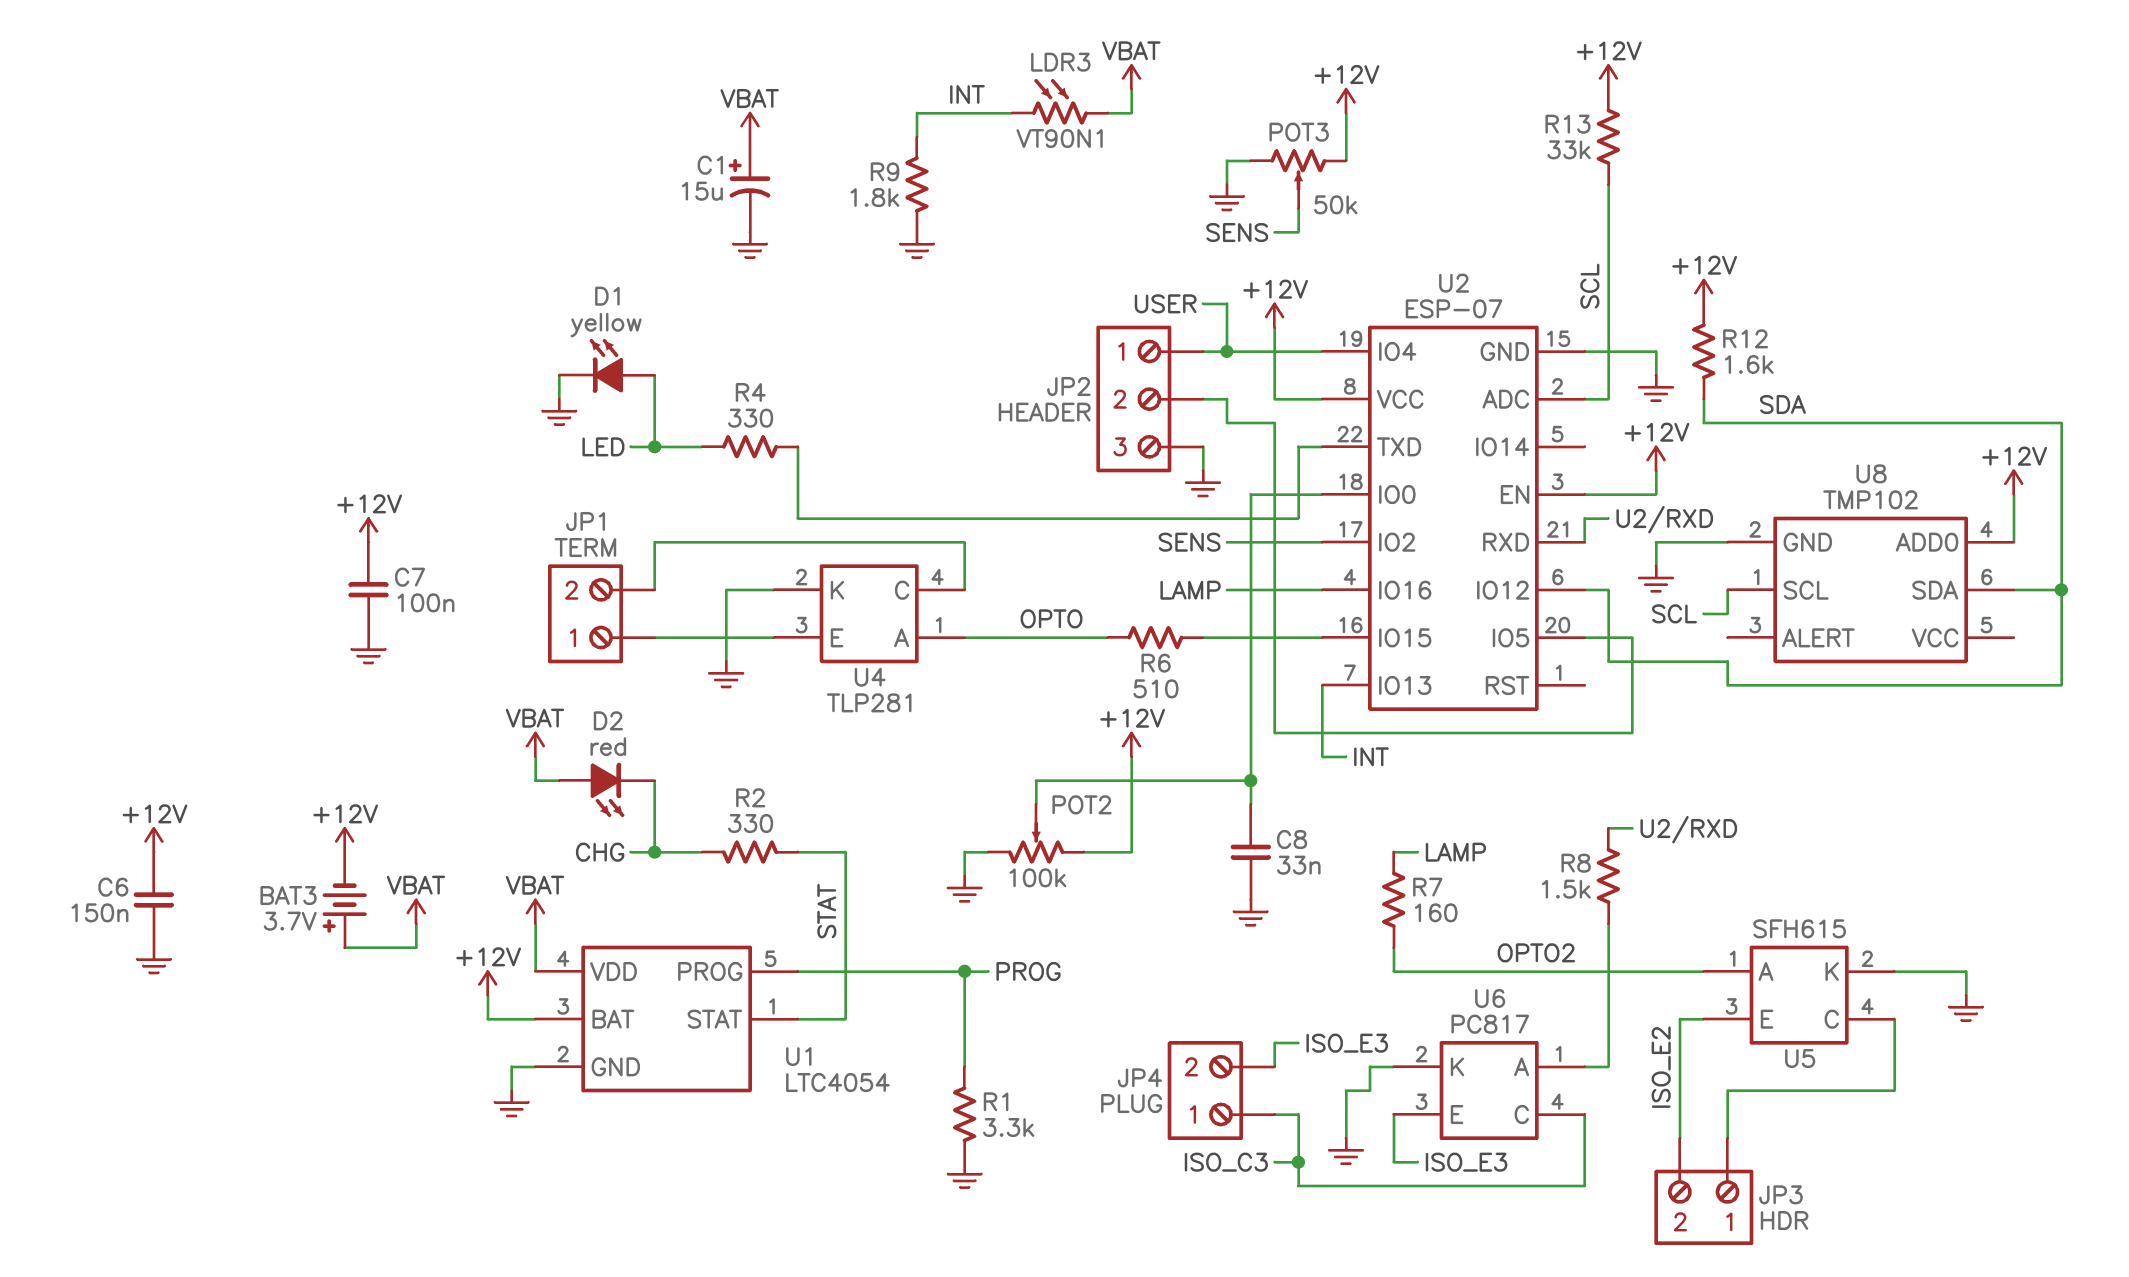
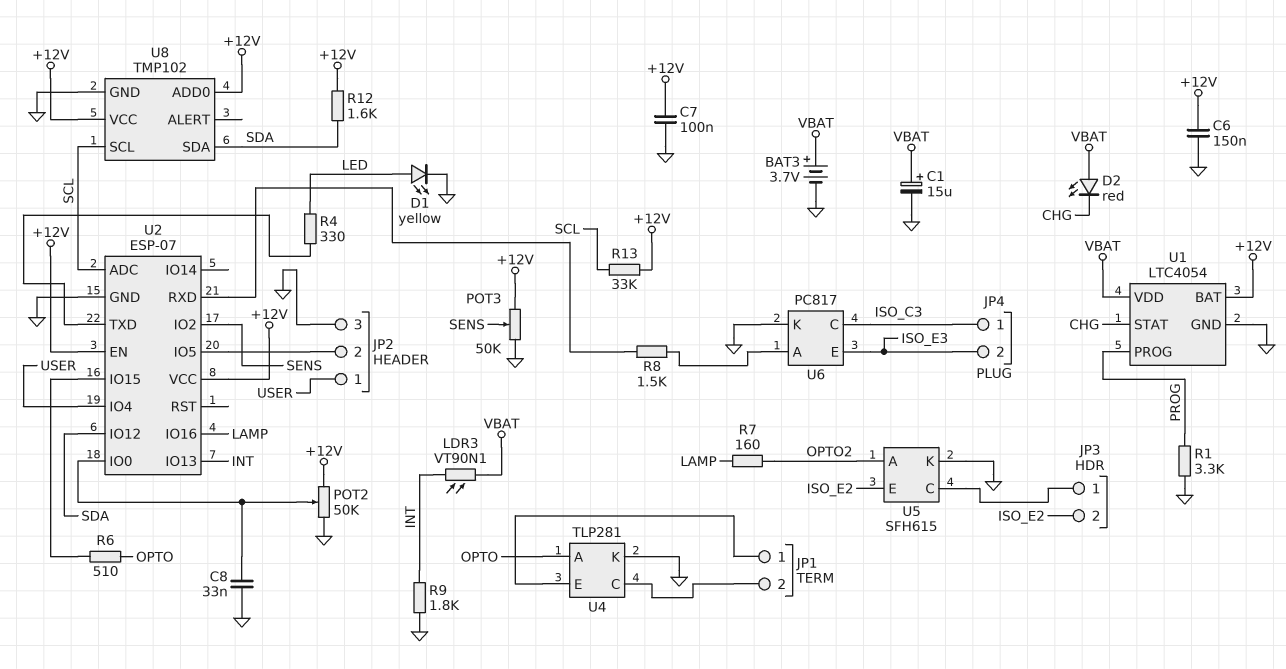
BAT3: 3.7V (plus VBAT, minus +12V) -> 3.7V (plus VBAT, minus GND)
POT2: 100k (+12V, GND, wiper U2/IO0) -> 50k (+12V, GND, wiper U2/IO0)
R2: 330 (CHG, STAT) -> none
U1 pin STAT: STAT -> CHG
U8 pin VCC: none -> +12V

